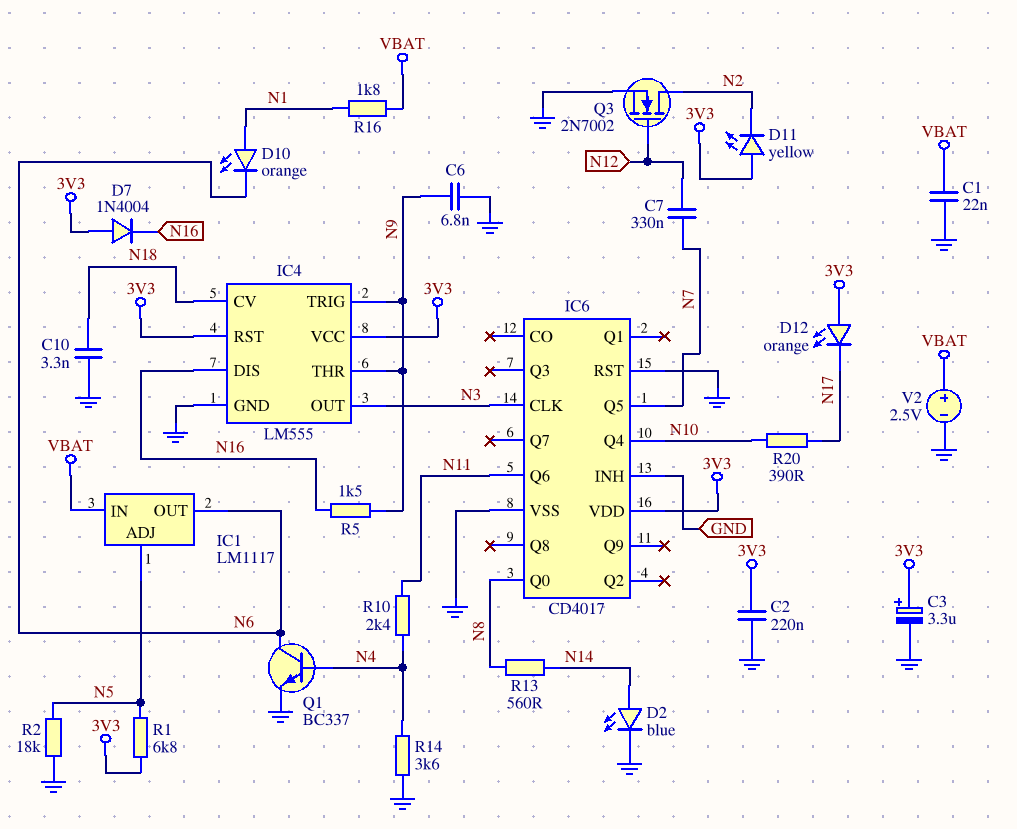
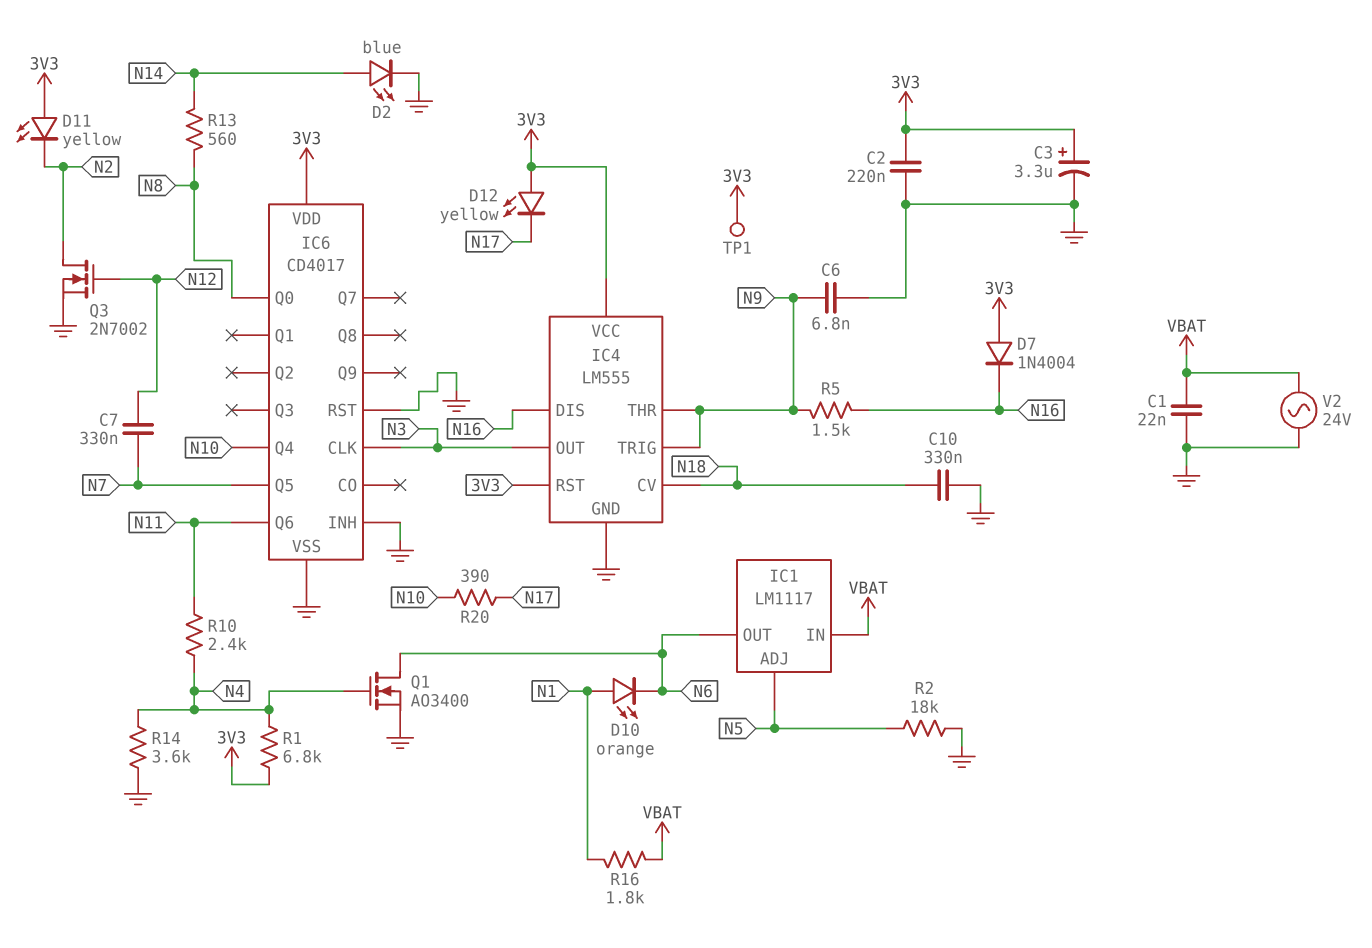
C10: 3.3nF (GND, N18) -> 330nF (GND, N18)
D12: LED orange (A 3V3, K N17) -> LED yellow (A 3V3, K N17)
Q1: NPN BC337 (B N4, C N6, E GND) -> NMOS AO3400 (G N4, D N6, S GND)
R1: 6.8k (3V3, N5) -> 6.8k (3V3, N4)
TP1: none -> test point (3V3)
V2: 2.5V (plus VBAT, minus GND) -> AC 24V (GND, VBAT)

